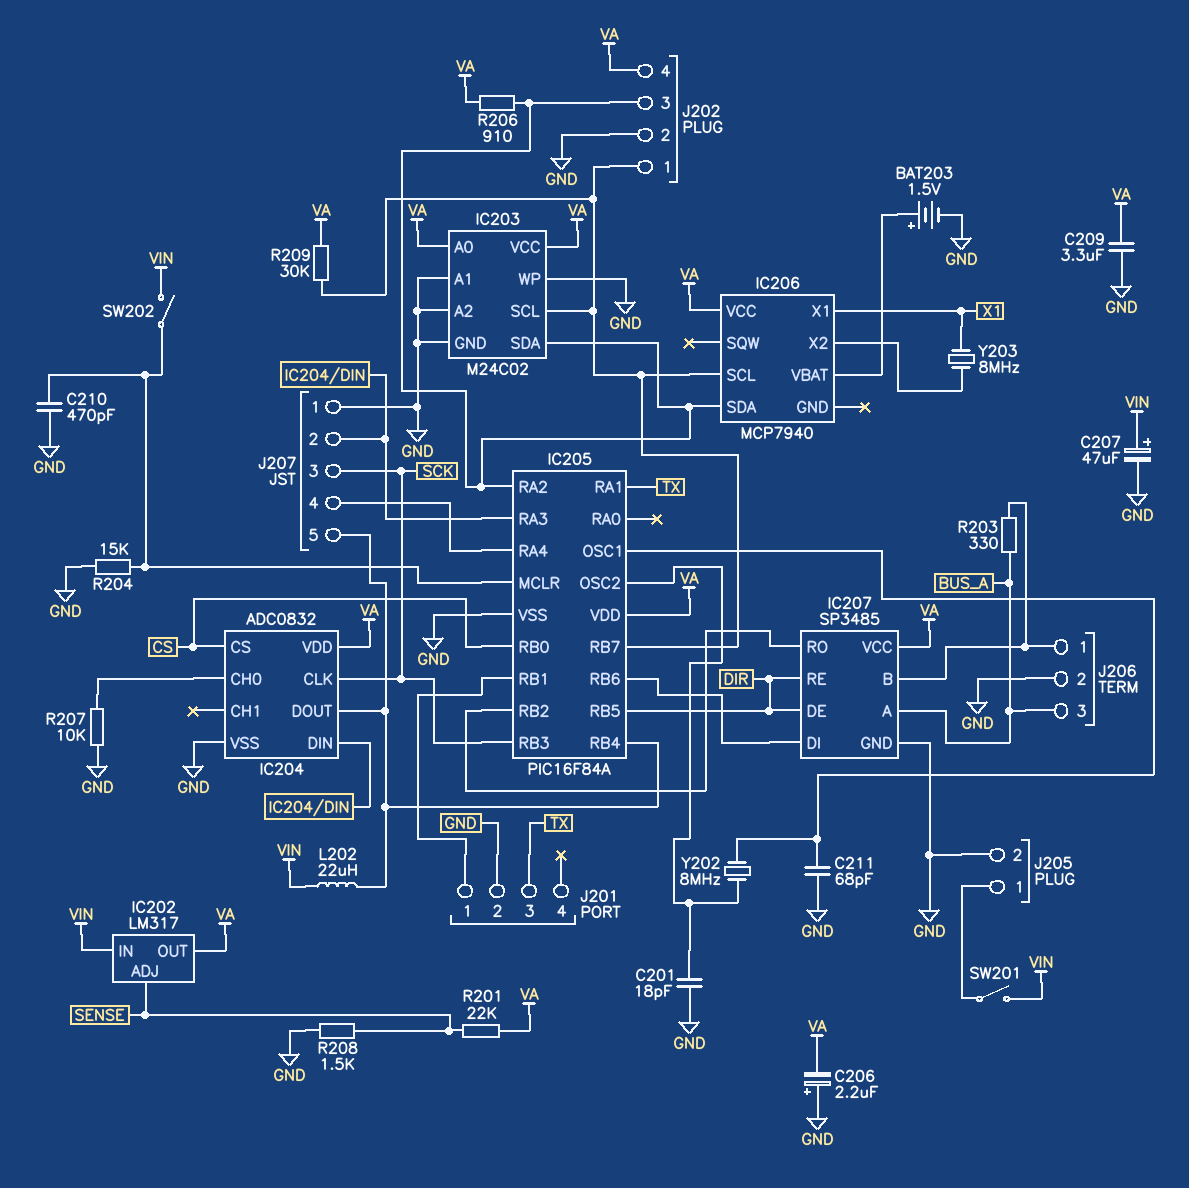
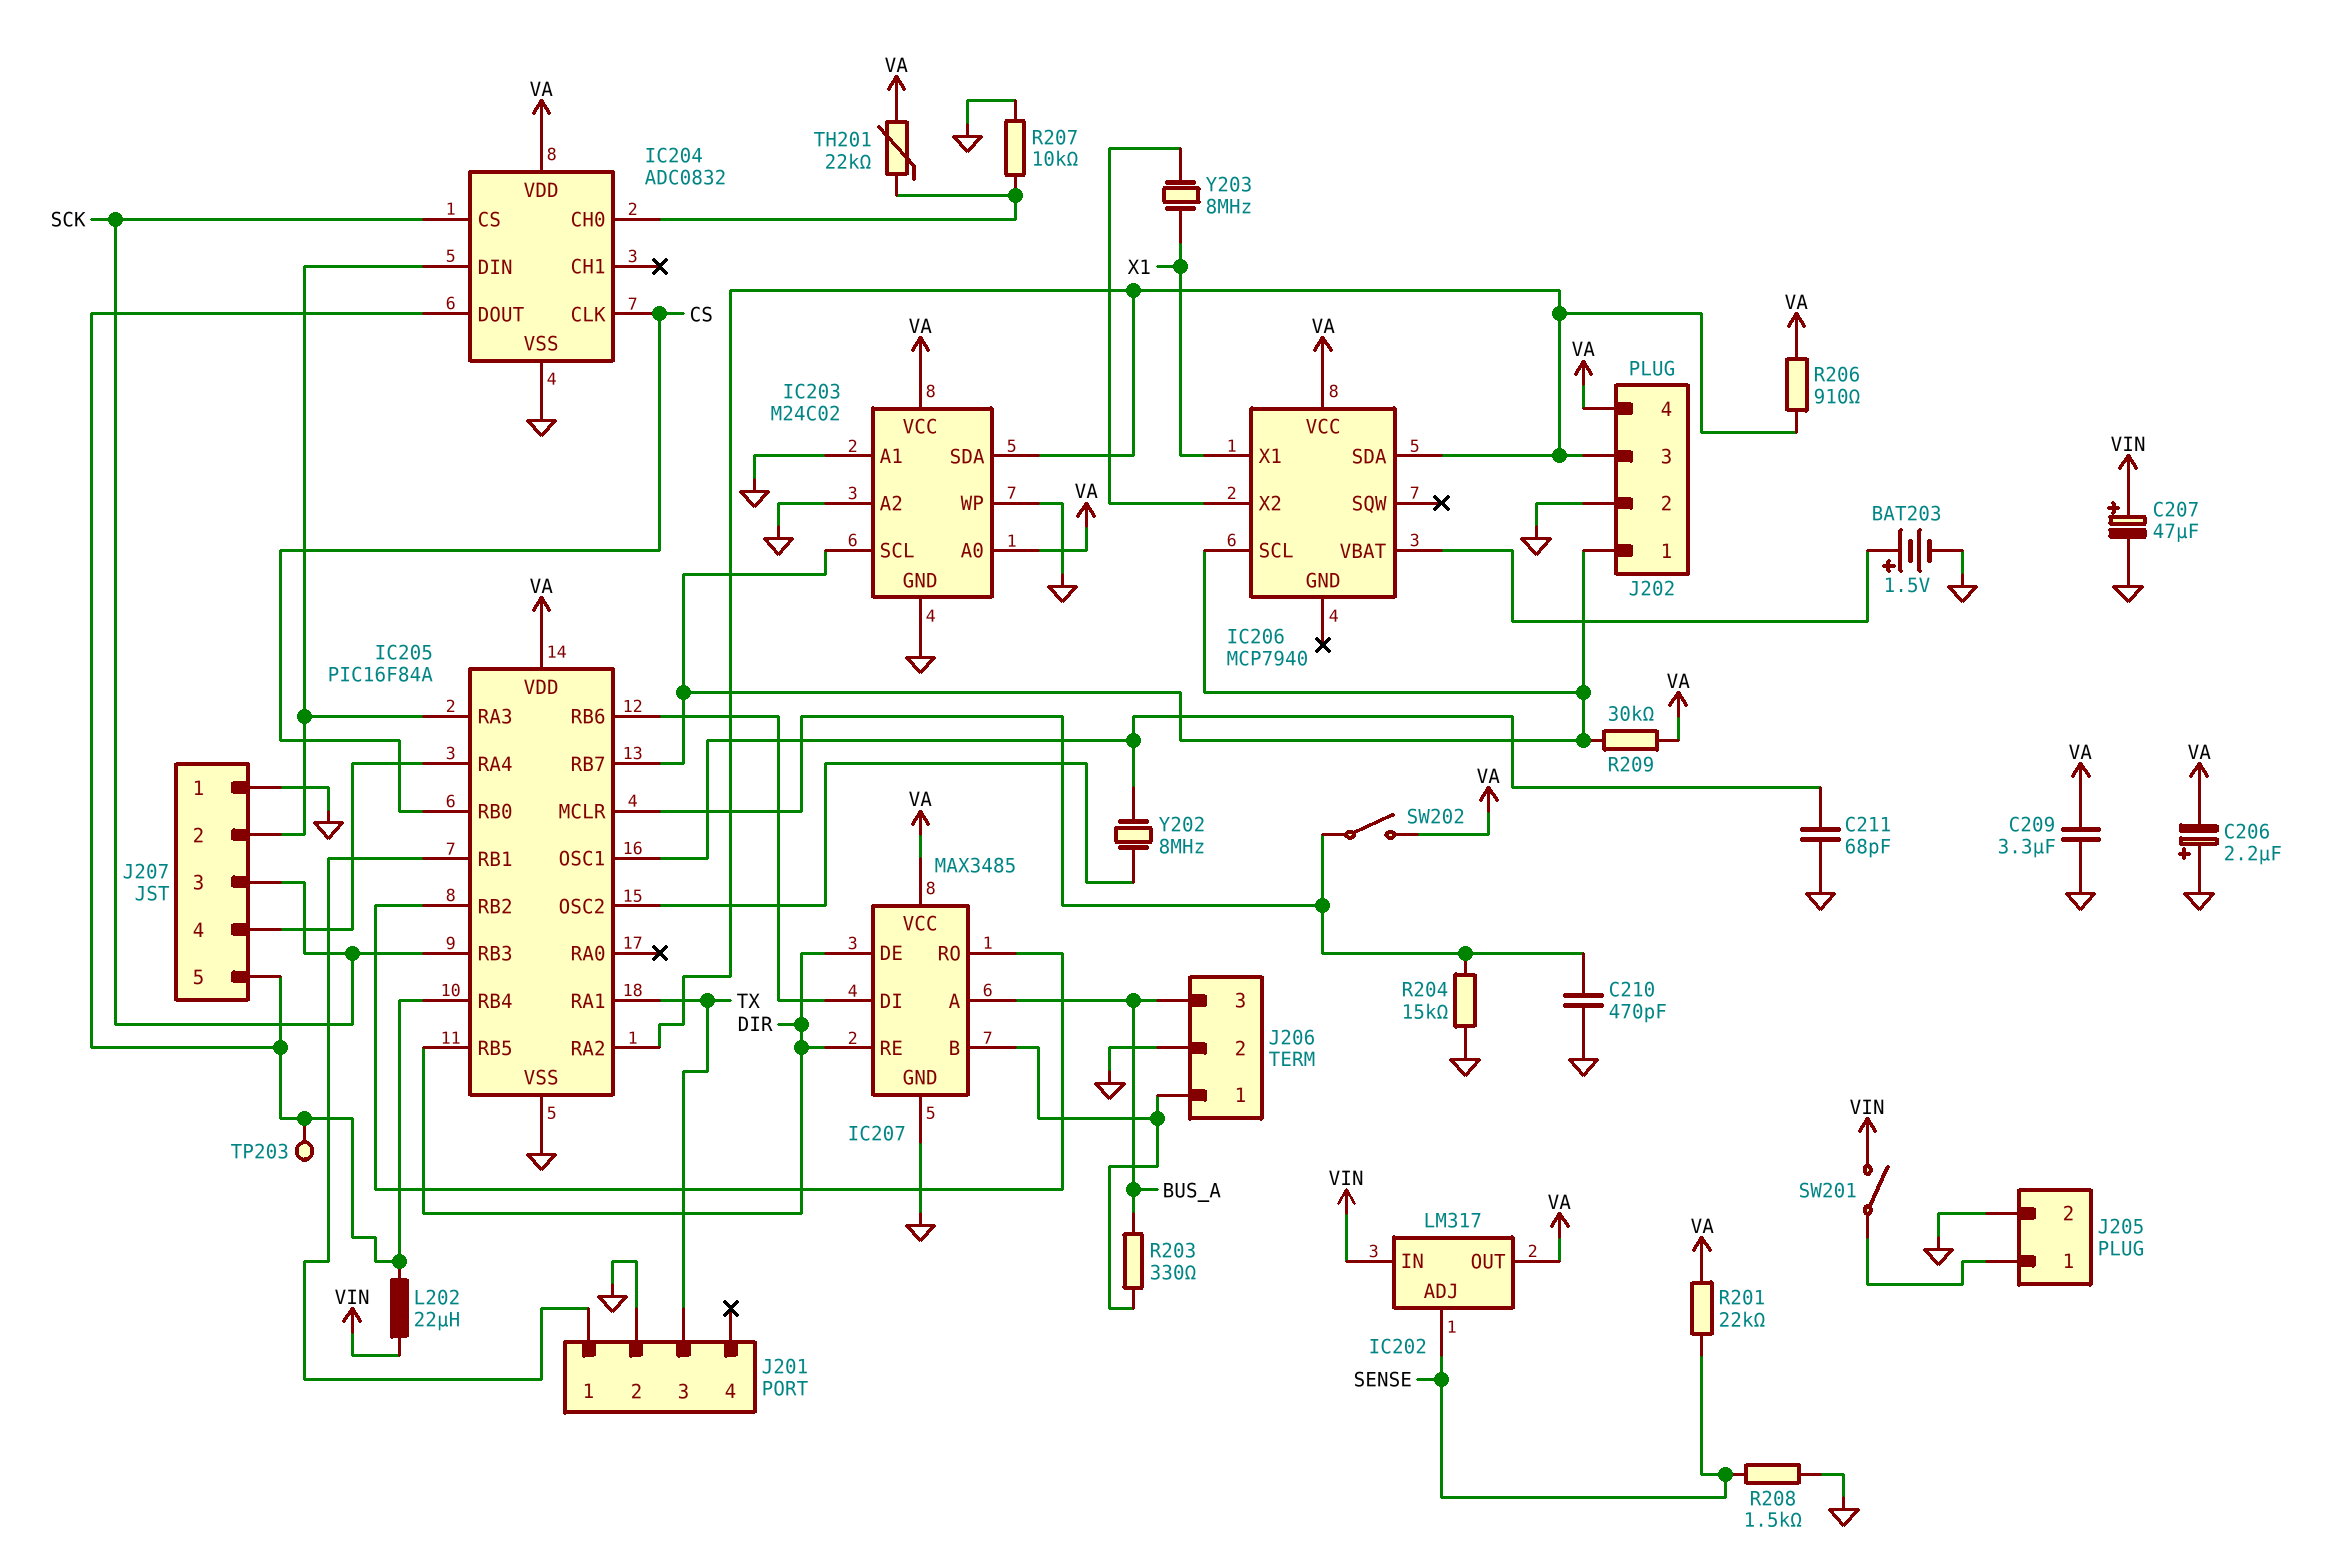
C201: 18pF (GND, IC205/OSC2) -> none
IC204 pin CLK: SCK -> CS
IC204 pin CS: CS -> SCK
IC207: SP3485 -> MAX3485
SW202: switch (IC205/MCLR, VIN) -> switch (IC205/MCLR, VA)
TH201: none -> 22k (IC204/CH0, VA)
TP203: none -> test point (IC204/DOUT)

